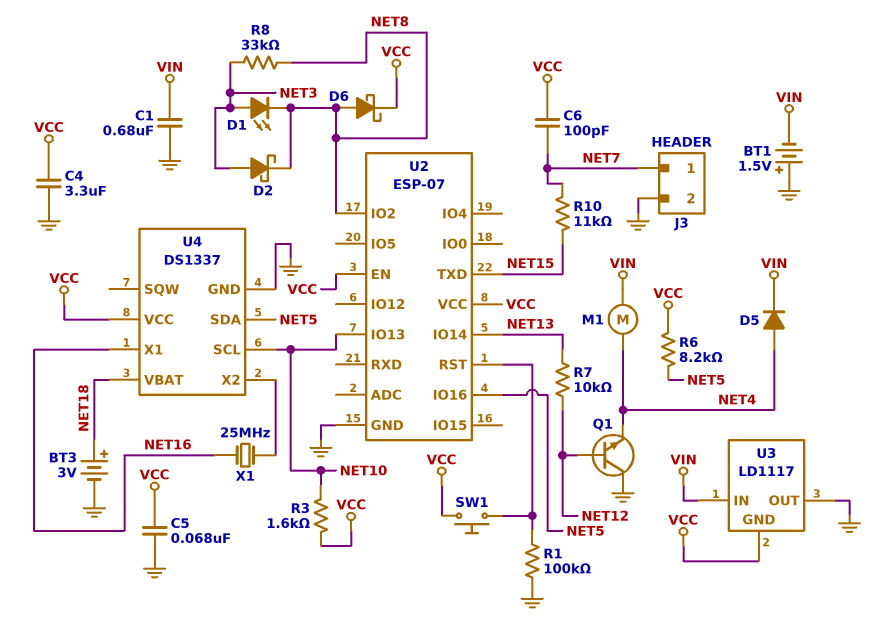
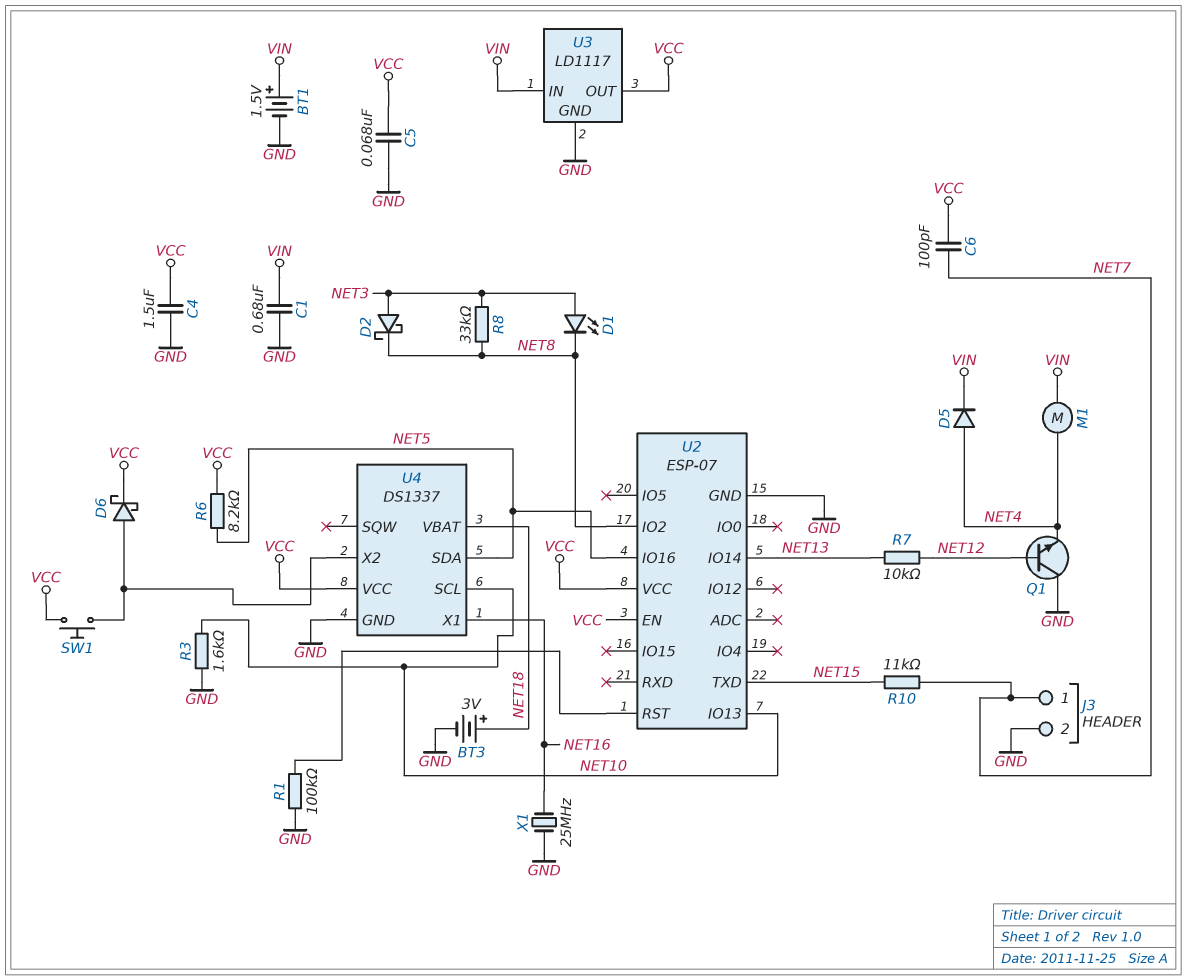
BT1: 1.5V (plus GND, minus VIN) -> 1.5V (plus VIN, minus GND)
C4: 3.3uF (GND, VCC) -> 1.5uF (GND, VCC)
D6: schottky (A NET8, K VCC) -> schottky (A U4/X2, K VCC)
R3: 1.6k (NET10, VCC) -> 1.6k (GND, NET10)
SW1: button (U2/RST, VCC) -> button (U4/X2, VCC)
U3 pin GND: VCC -> GND
U3 pin OUT: GND -> VCC
X1: 25MHz (NET16, U4/X2) -> 25MHz (GND, NET16)

